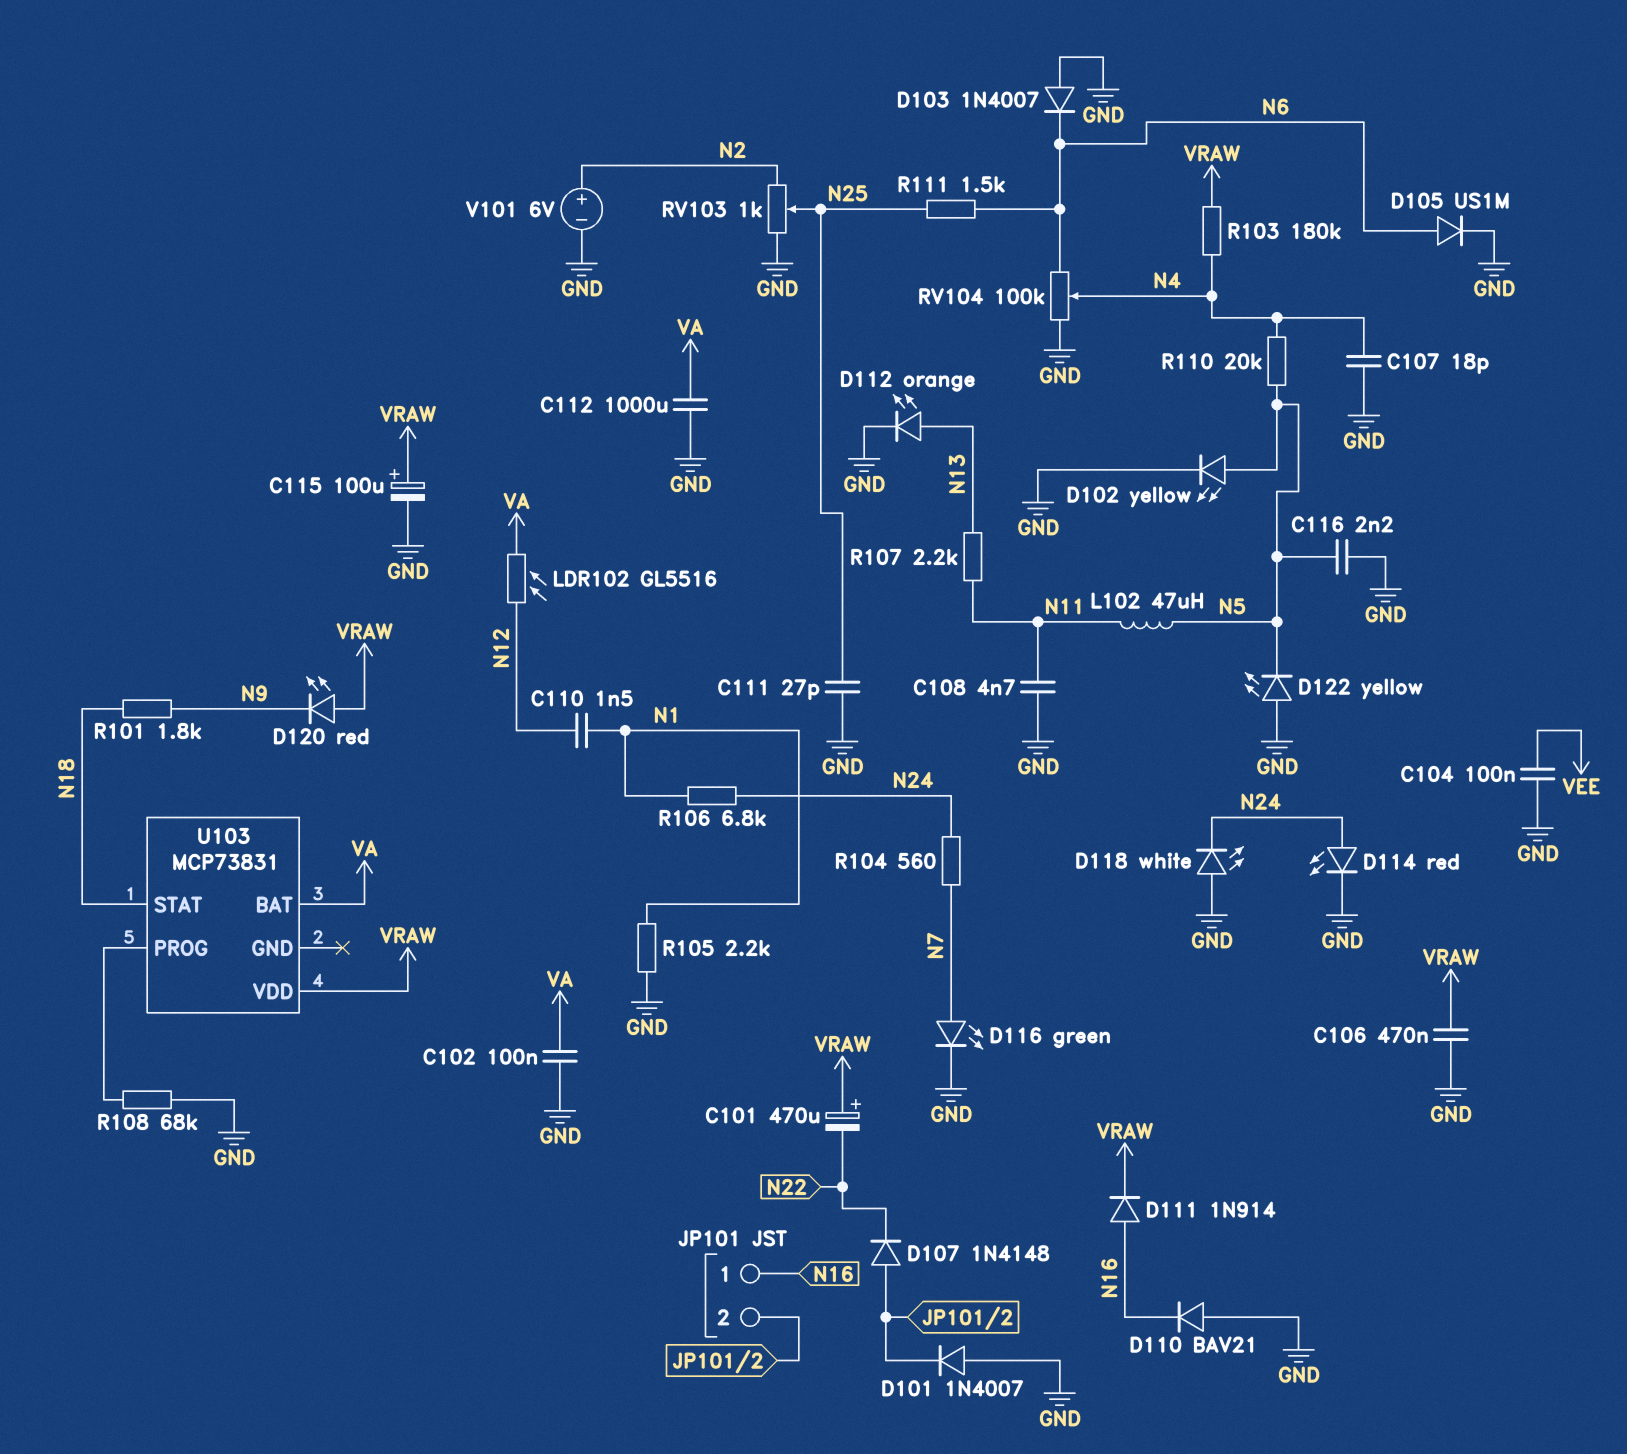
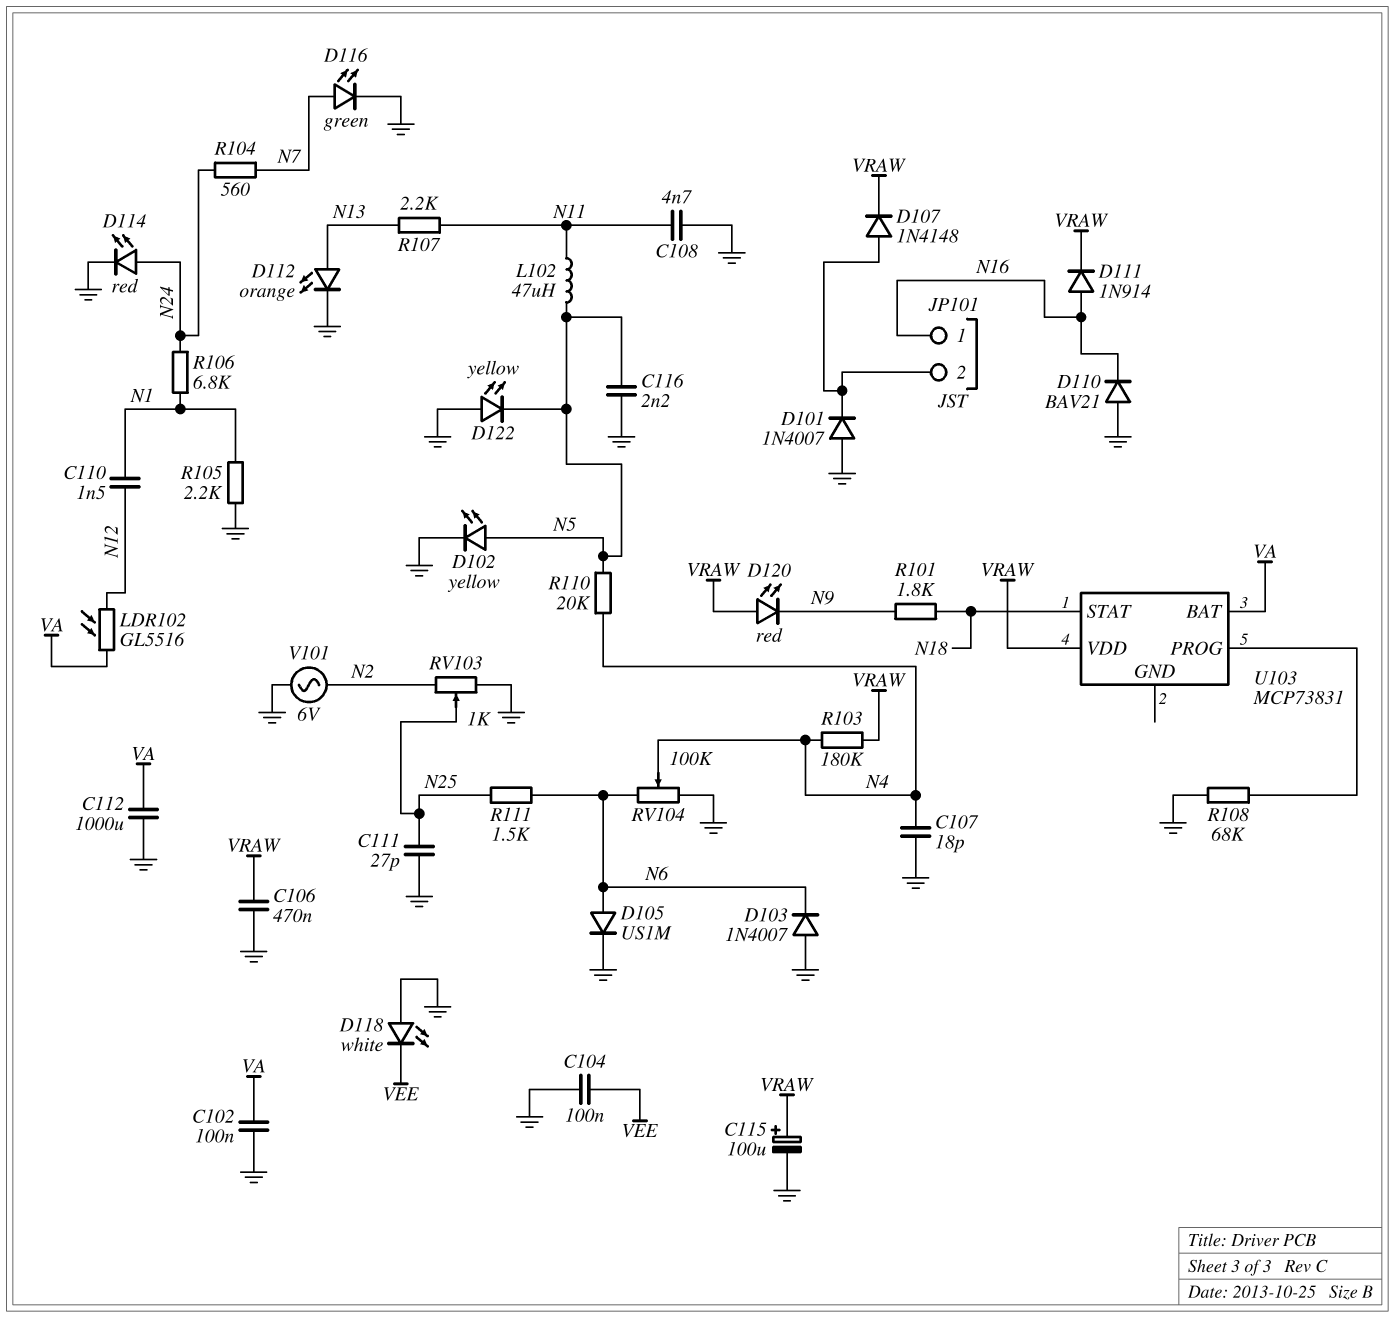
C101: 470uF (plus VRAW, minus N22) -> none
D107: diode 1N4148 (A JP101/2, K N22) -> diode 1N4148 (A JP101/2, K VRAW)
D118: LED white (A GND, K N24) -> LED white (A GND, K VEE)
V101: 6V (plus N2, minus GND) -> AC 6V (GND, N2)

